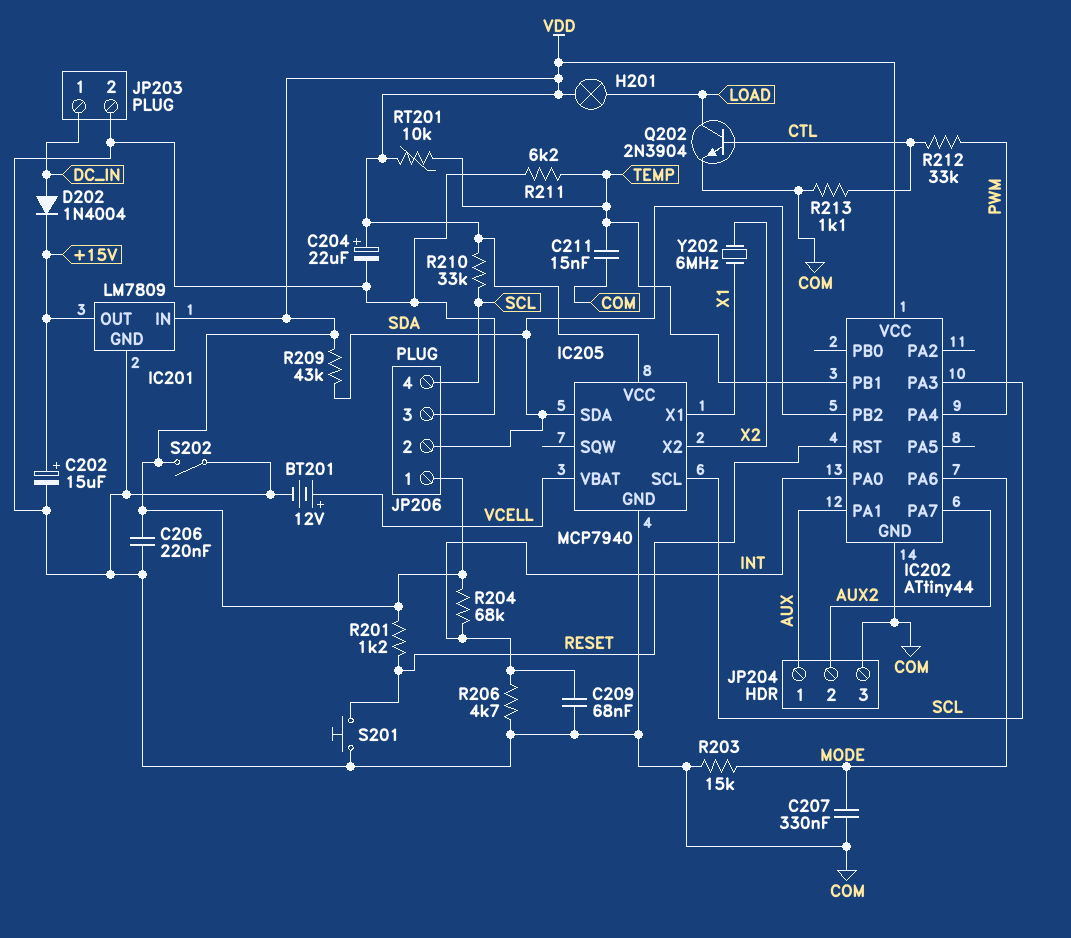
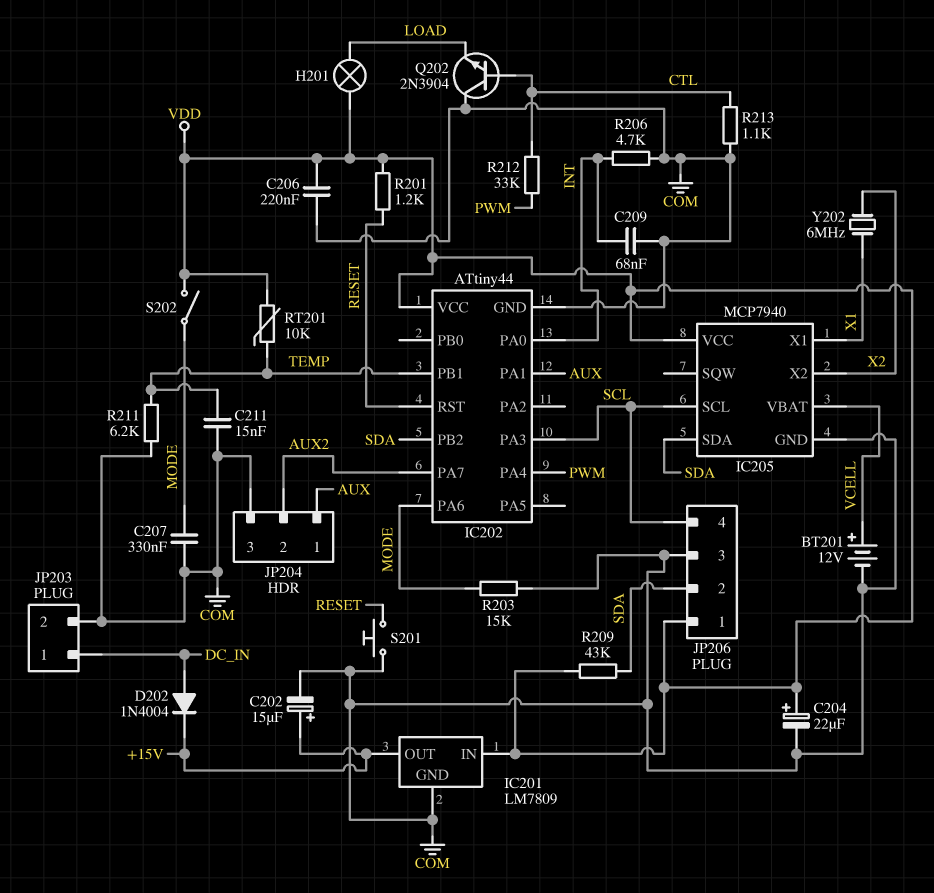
Q202: NPN 2N3904 (B CTL, C LOAD, E COM) -> NPN 2N3904 (B CTL, C COM, E LOAD)
R204: 68k (INT, VDD) -> none
R210: 33k (SCL, VDD) -> none
S202: switch (COM, VDD) -> switch (MODE, VDD)

